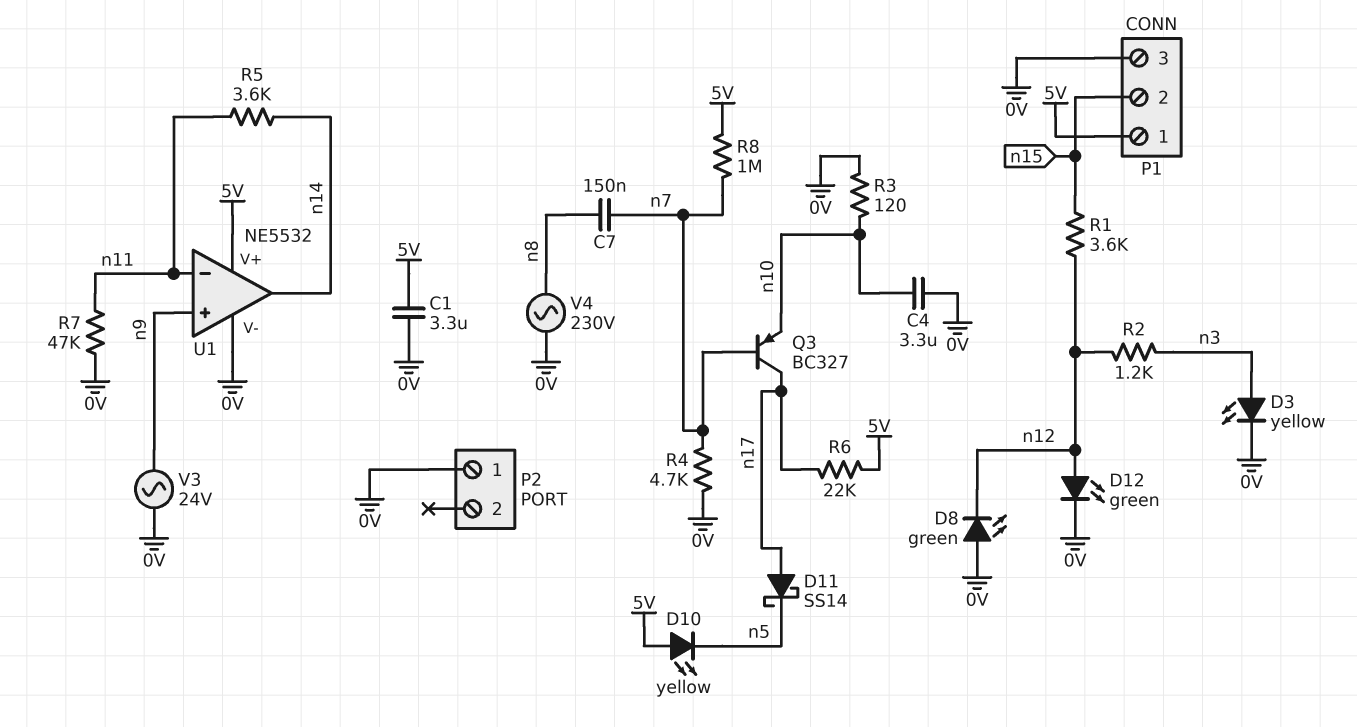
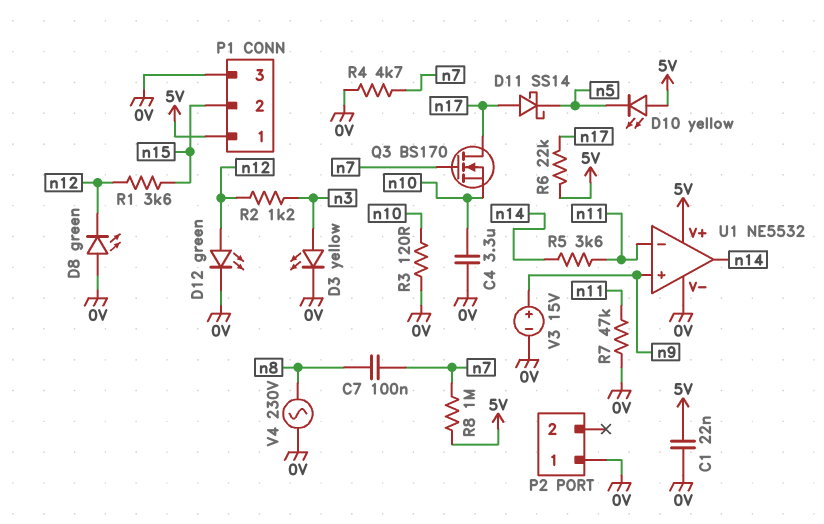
C1: 3.3uF (0V, 5V) -> 22nF (0V, 5V)
C7: 150nF (n7, n8) -> 100nF (n7, n8)
Q3: PNP BC327 (B n7, C n17, E n10) -> NMOS BS170 (G n7, D n17, S n10)
V3: AC 24V (0V, n9) -> 15V (plus n9, minus 0V)

